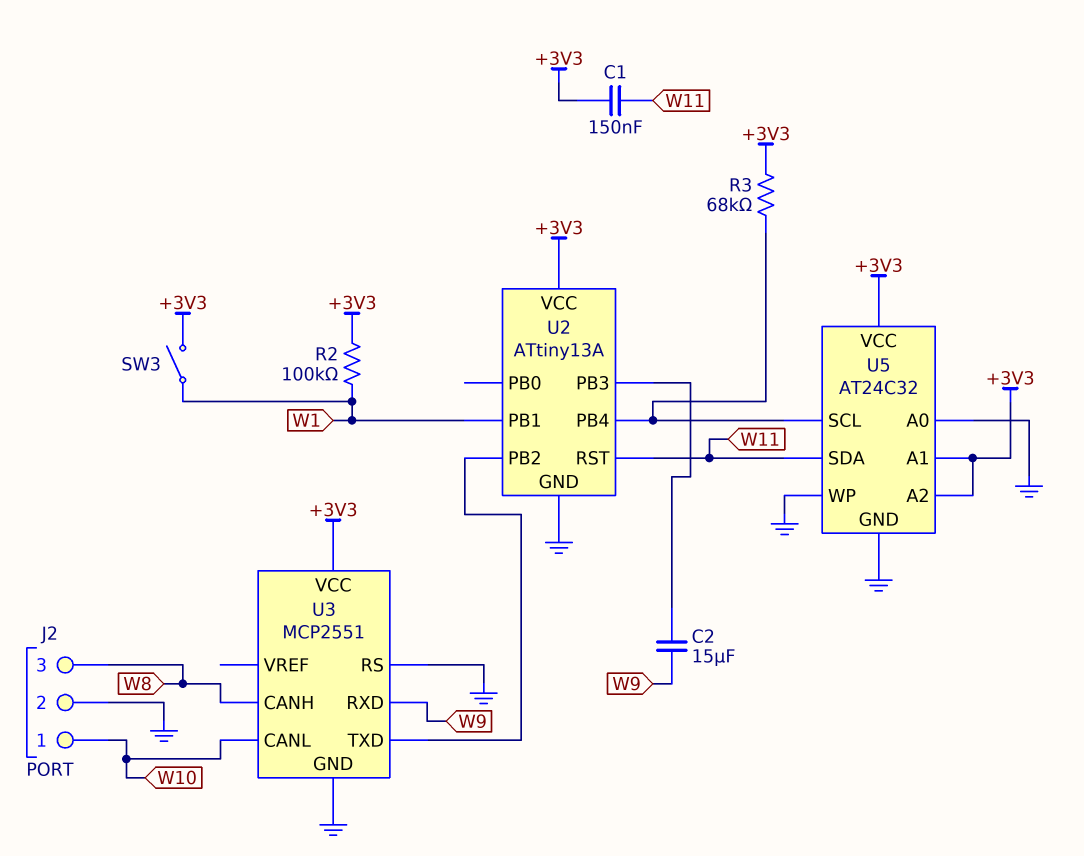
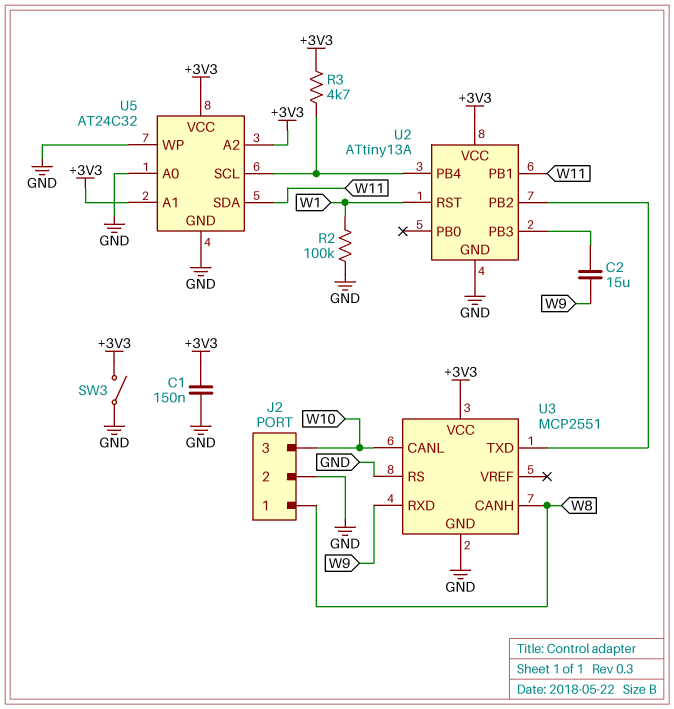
C1: 150nF (+3V3, W11) -> 150nF (+3V3, GND)
J2 pin 1: W10 -> W8
J2 pin 3: W8 -> W10
R2: 100k (+3V3, W1) -> 100k (GND, W1)
R3: 68k (+3V3, U2/PB4) -> 4.7k (+3V3, U2/PB4)
SW3: switch (+3V3, W1) -> switch (+3V3, GND)
U2 pin PB1: W1 -> W11
U2 pin RST: W11 -> W1

